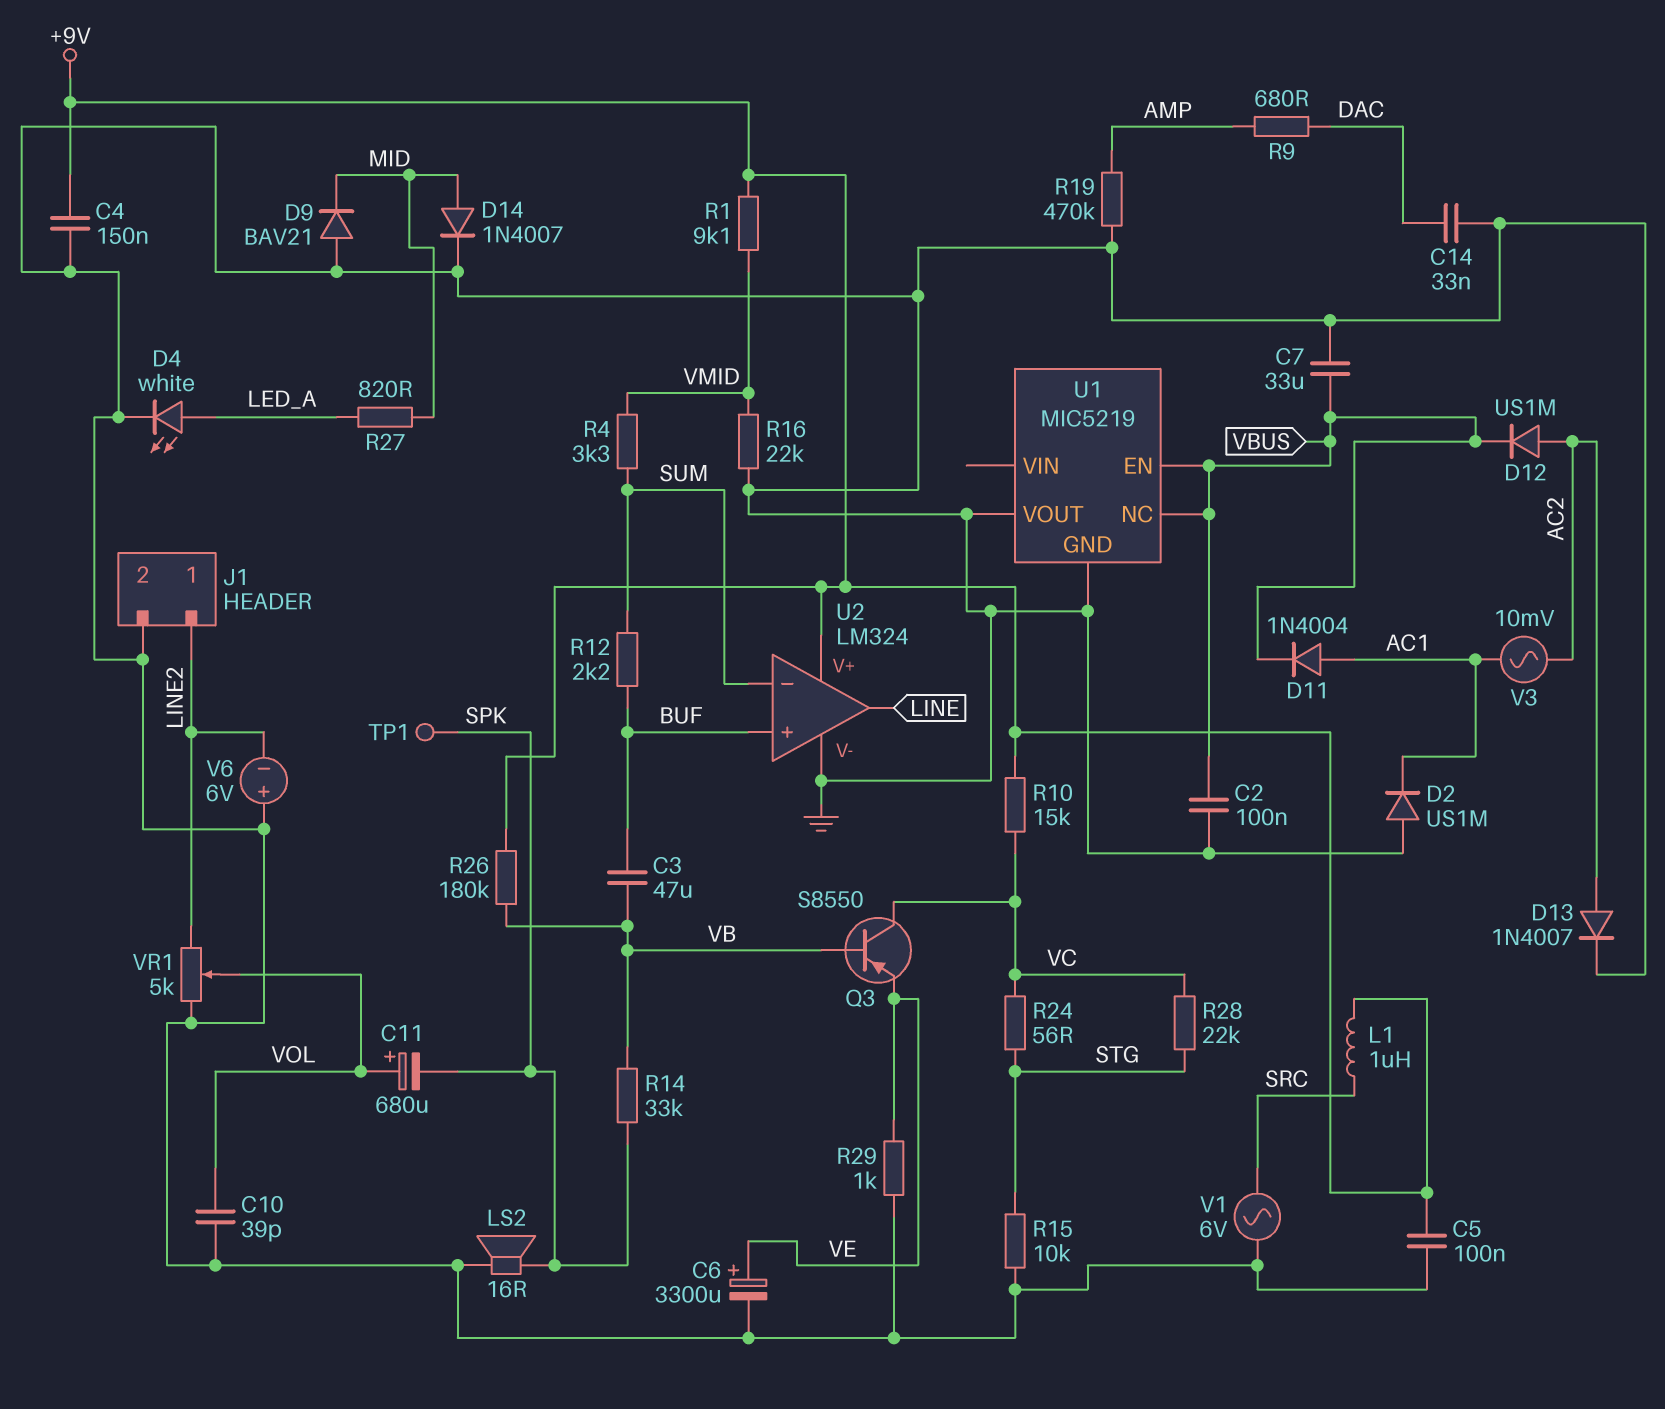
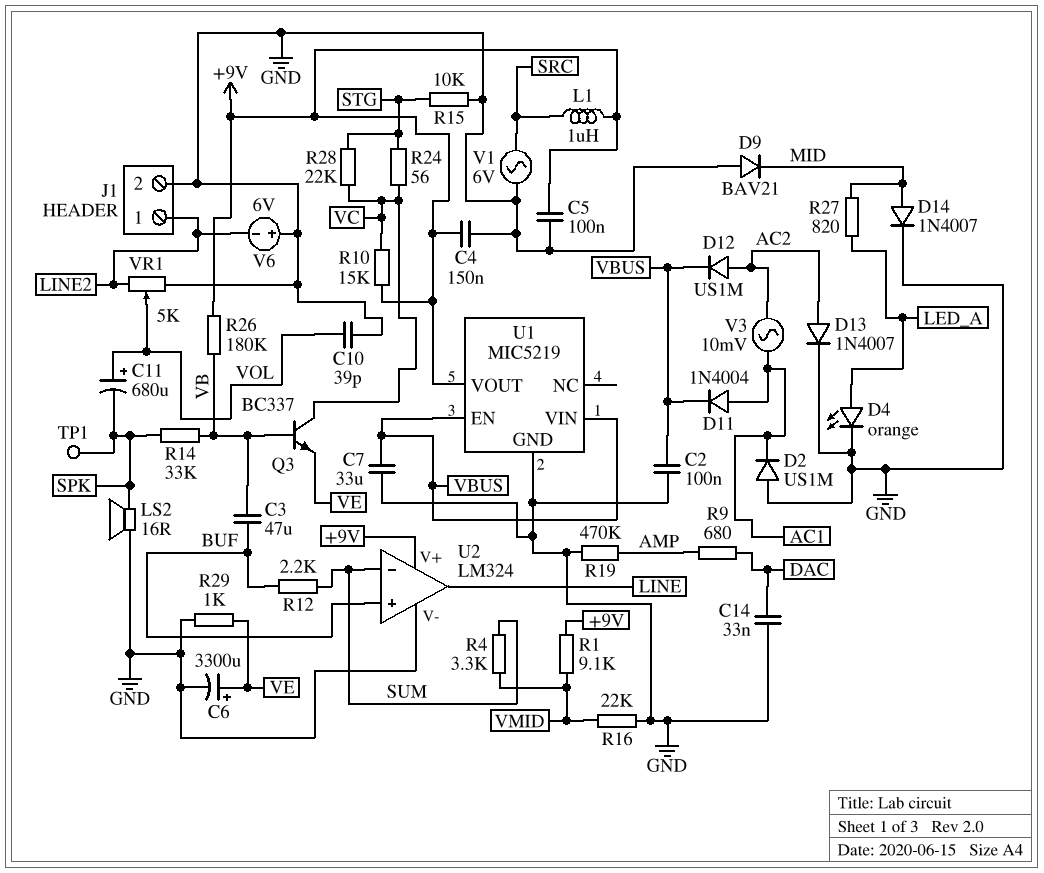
D4: LED white (A LED_A, K GND) -> LED orange (A LED_A, K GND)
Q3: PNP S8550 (B VB, C VC, E VE) -> NPN BC337 (B VB, C VC, E VE)
U1 pin NC: VBUS -> none
U1 pin VIN: none -> VBUS
U1 pin VOUT: GND -> +9V

